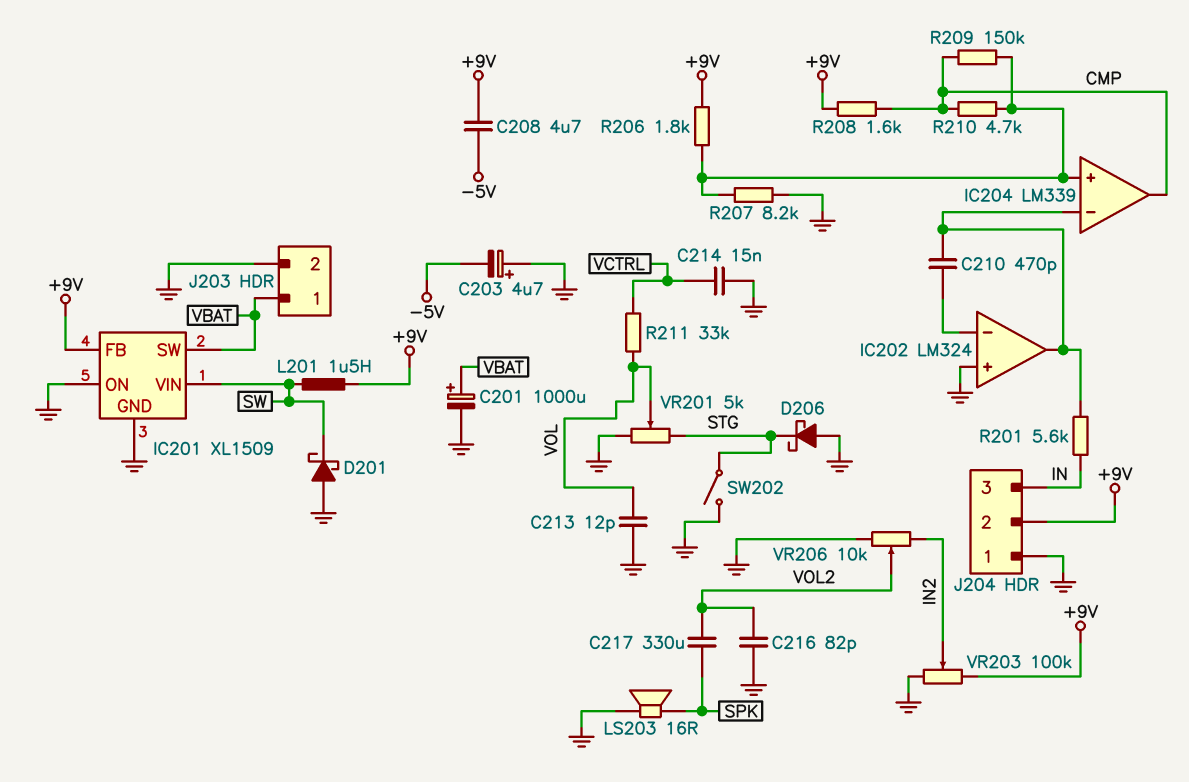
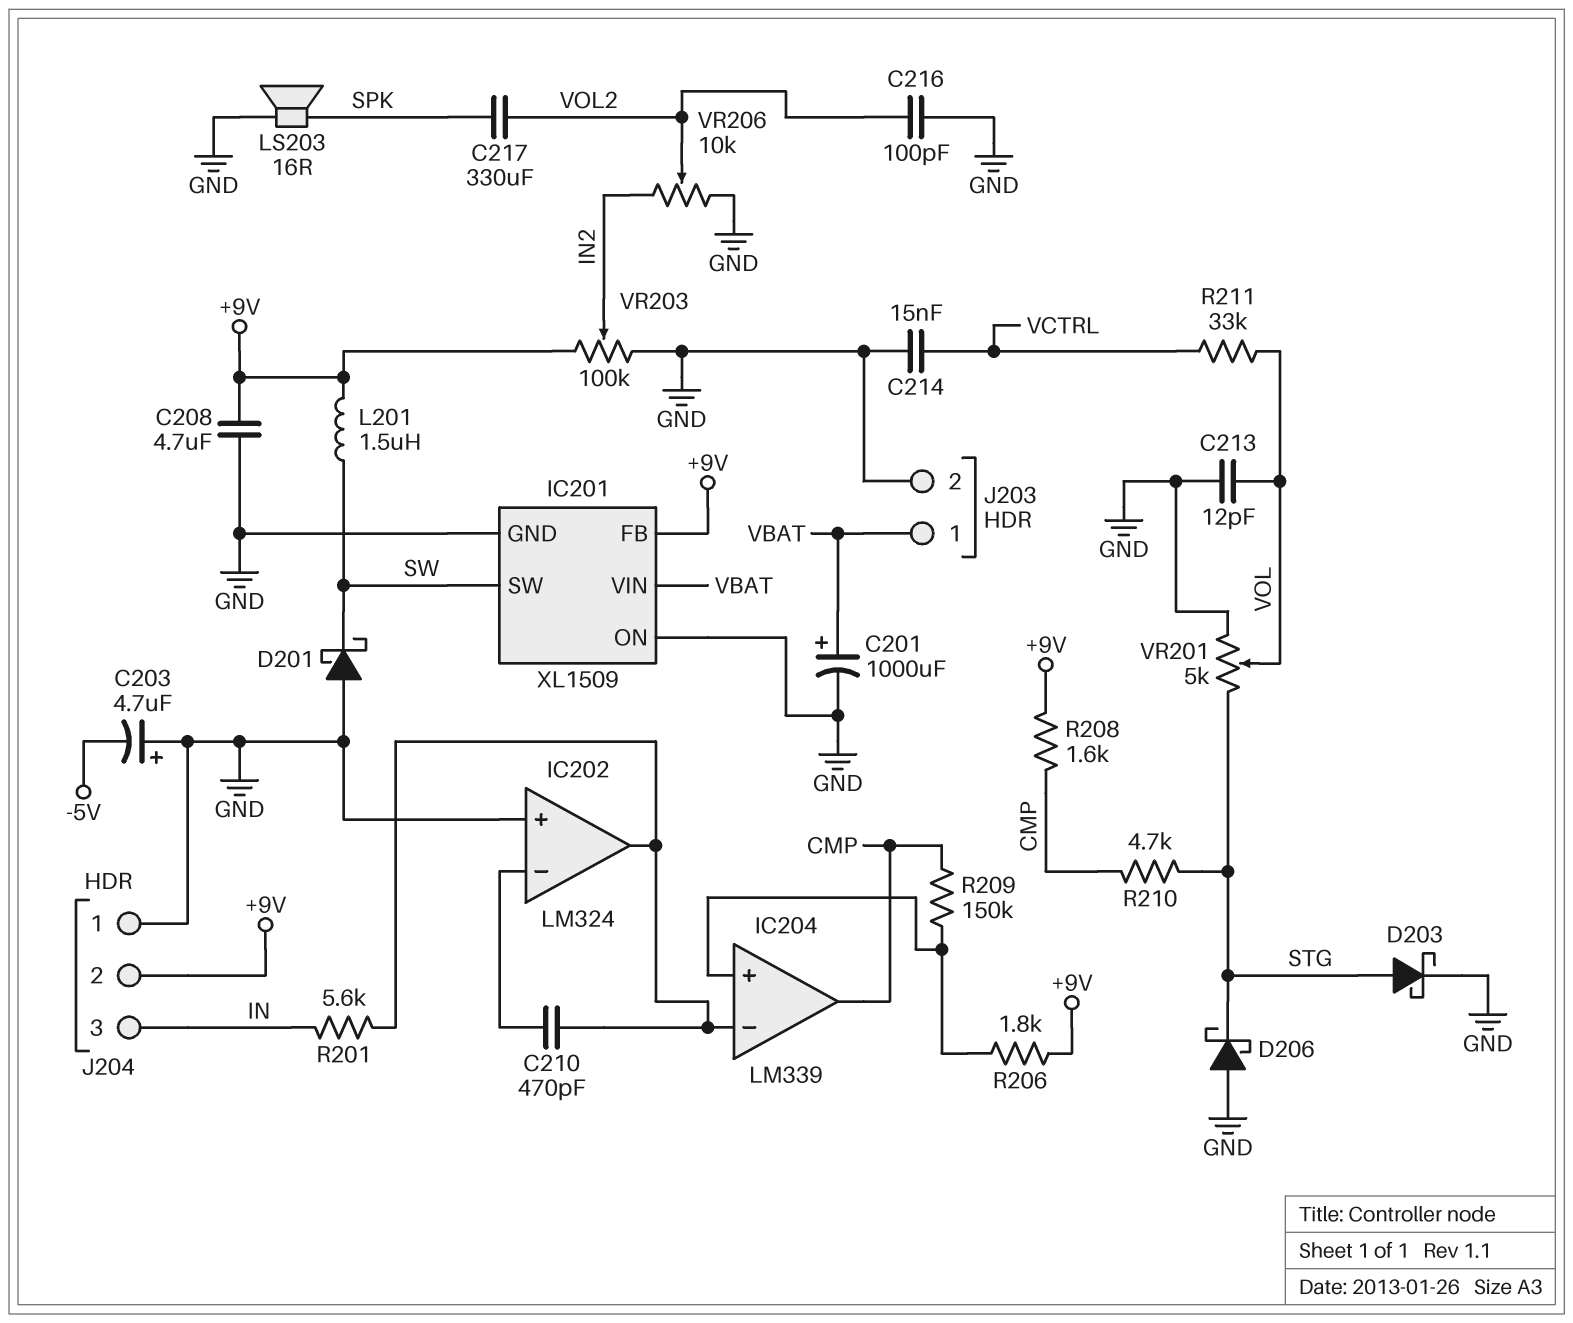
C208: 4.7uF (+9V, -5V) -> 4.7uF (+9V, GND)
C216: 82pF (GND, VOL2) -> 100pF (GND, VOL2)
D203: none -> schottky (A STG, K GND)
IC201 pin SW: VBAT -> SW
IC201 pin VIN: SW -> VBAT
R207: 8.2k (GND, IC204/in+) -> none
R210: 4.7k (CMP, IC204/in+) -> 4.7k (CMP, STG)
SW202: switch (GND, STG) -> none

